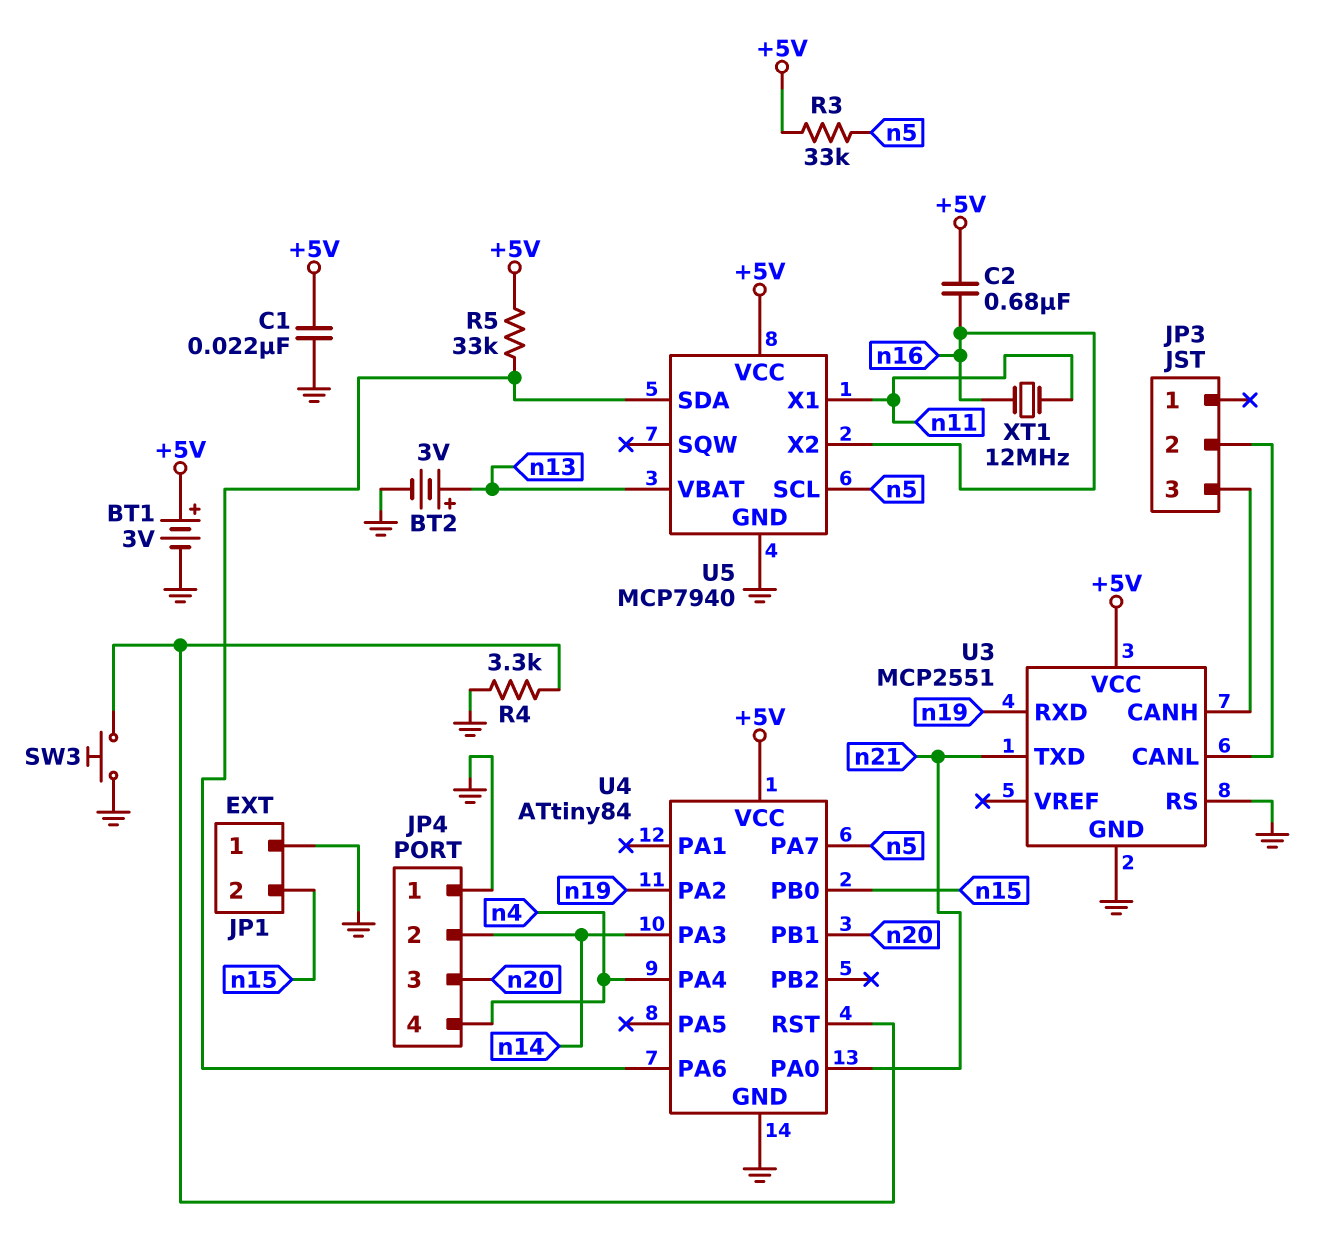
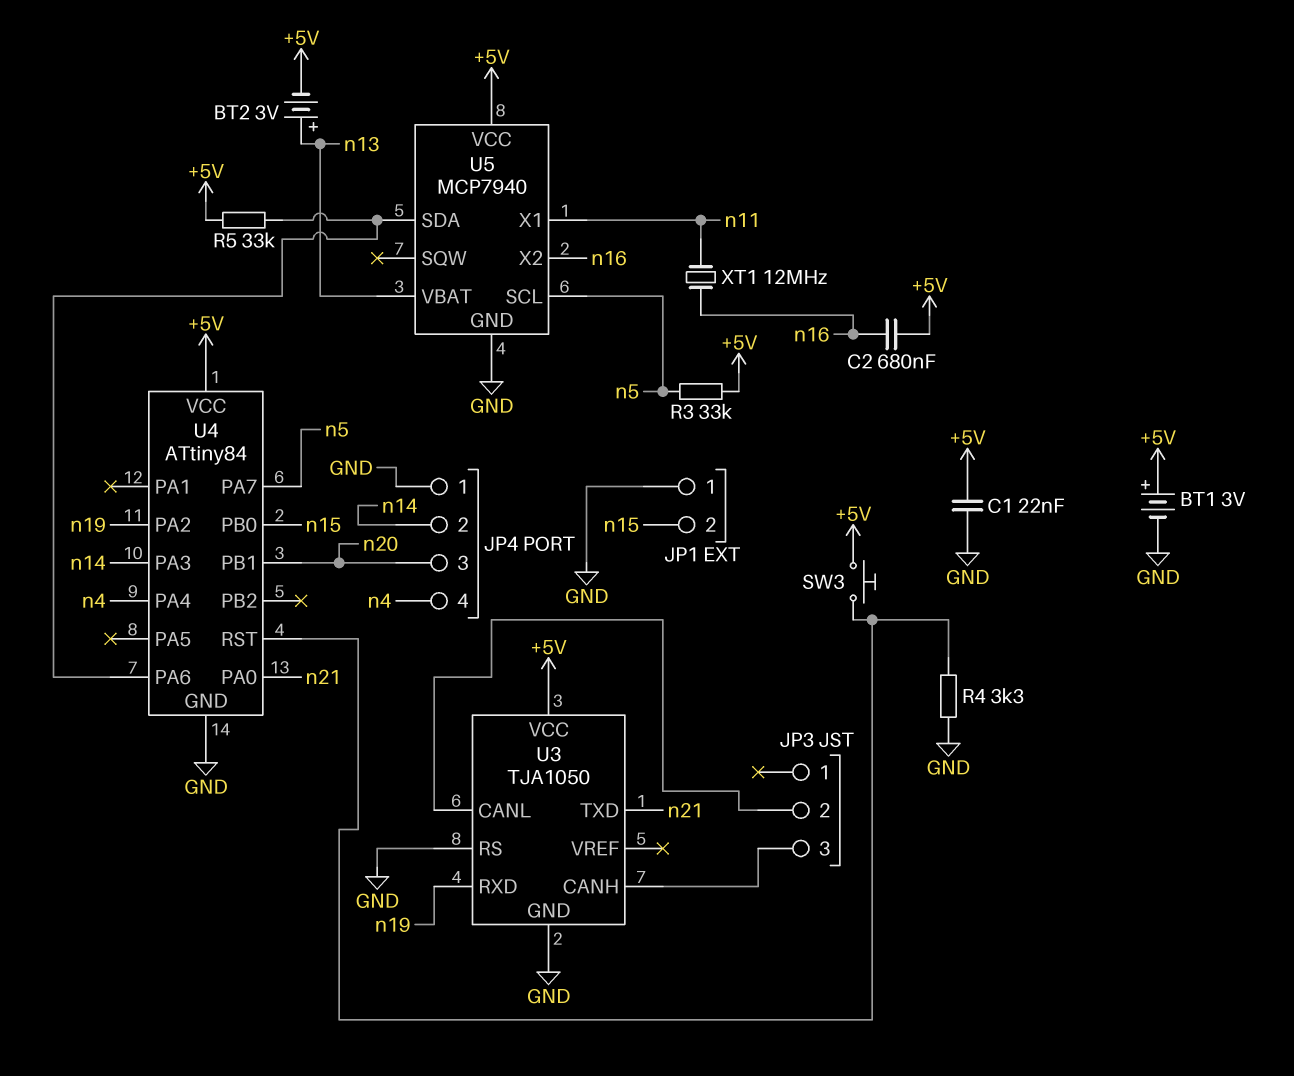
BT2: 3V (plus n13, minus GND) -> 3V (plus n13, minus +5V)
SW3: button (GND, U4/RST) -> button (+5V, U4/RST)
U3: MCP2551 -> TJA1050

